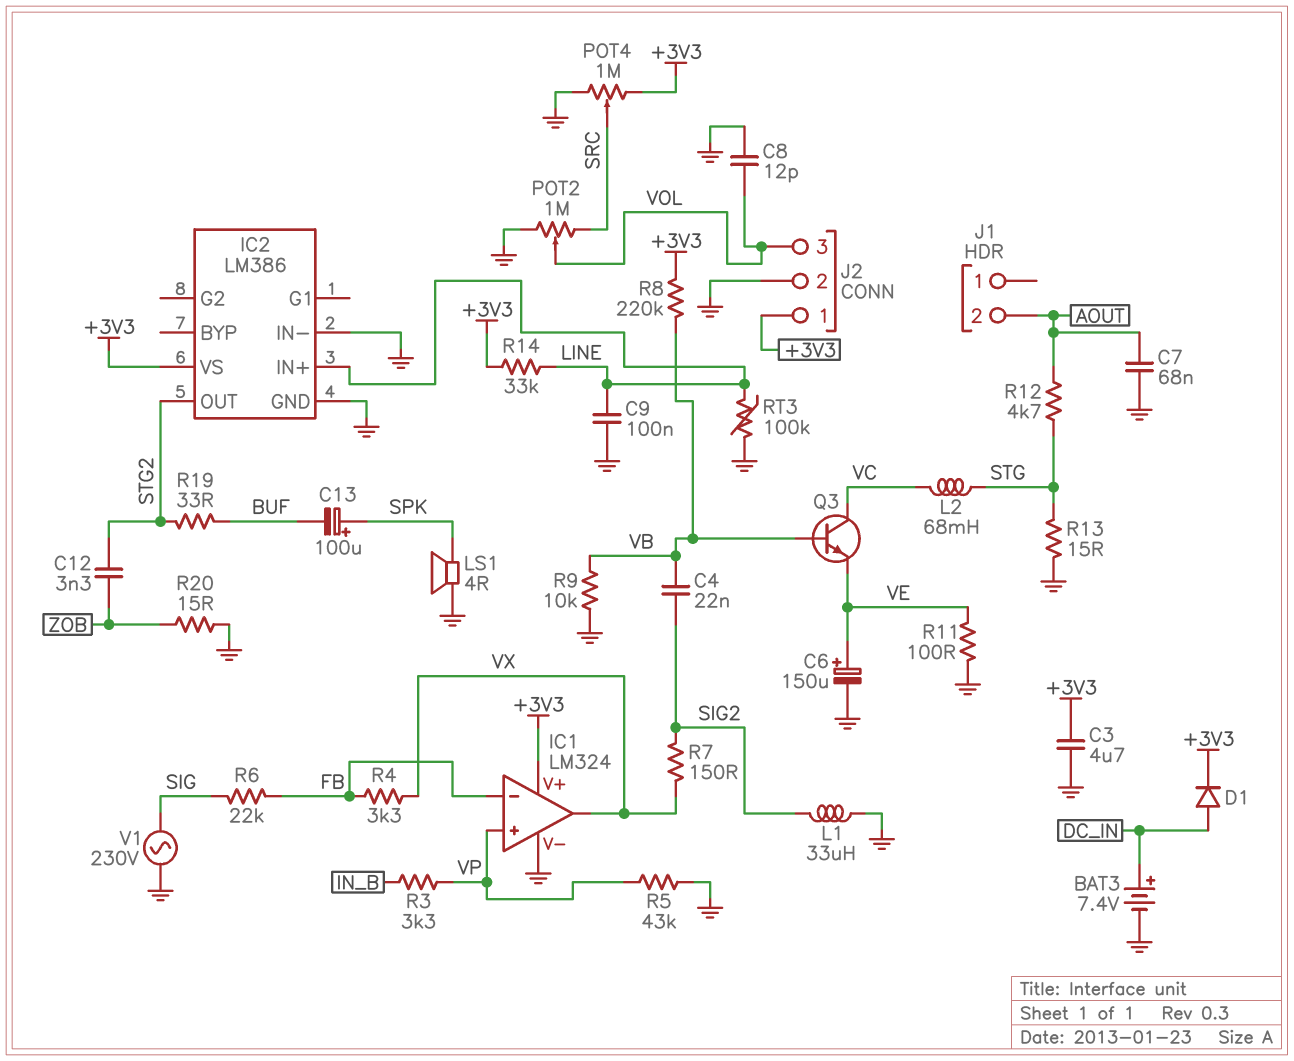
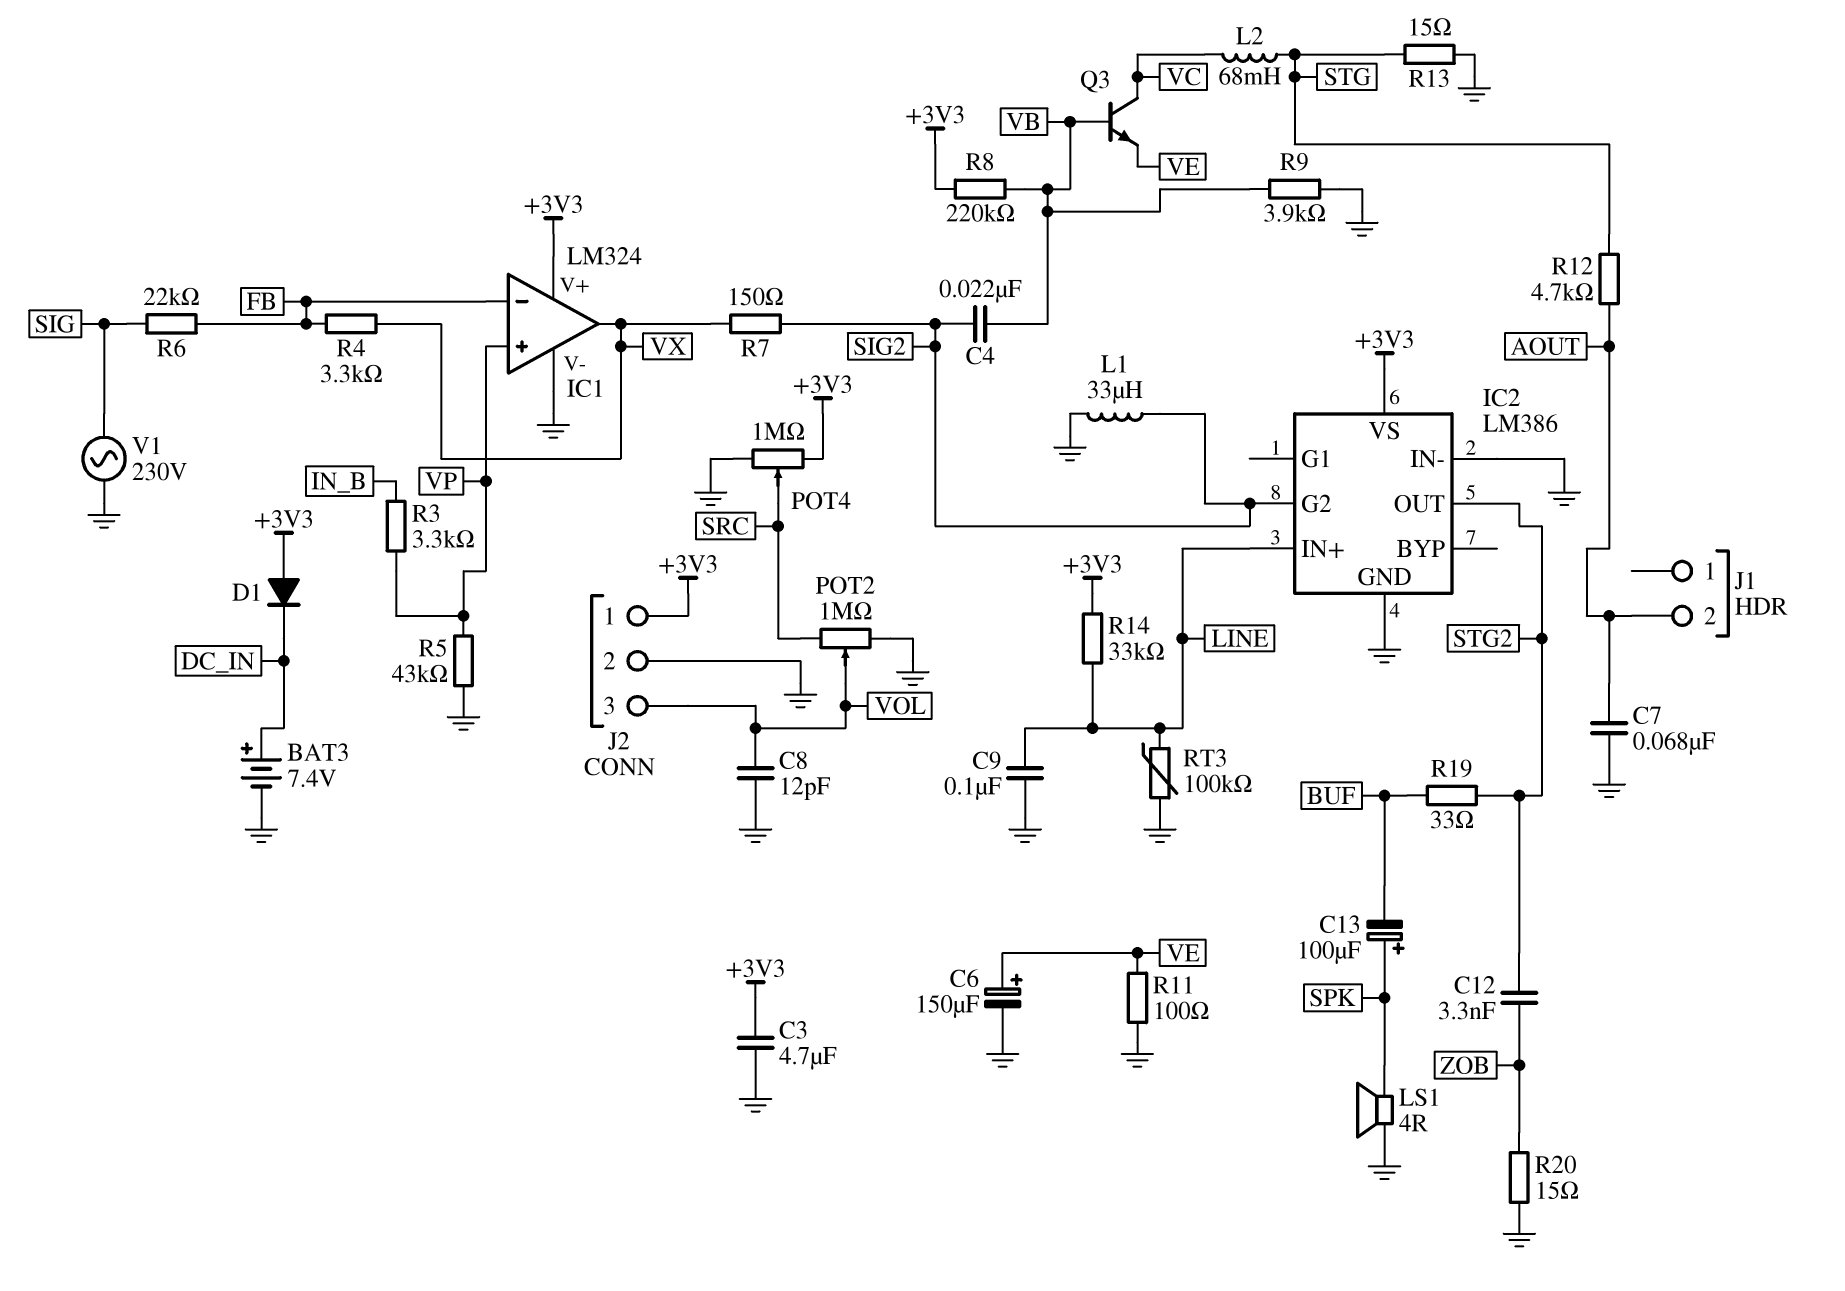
D1: diode (A DC_IN, K +3V3) -> diode (A +3V3, K DC_IN)
IC2 pin G2: none -> SIG2
R9: 10k (GND, VB) -> 3.9k (GND, VB)

